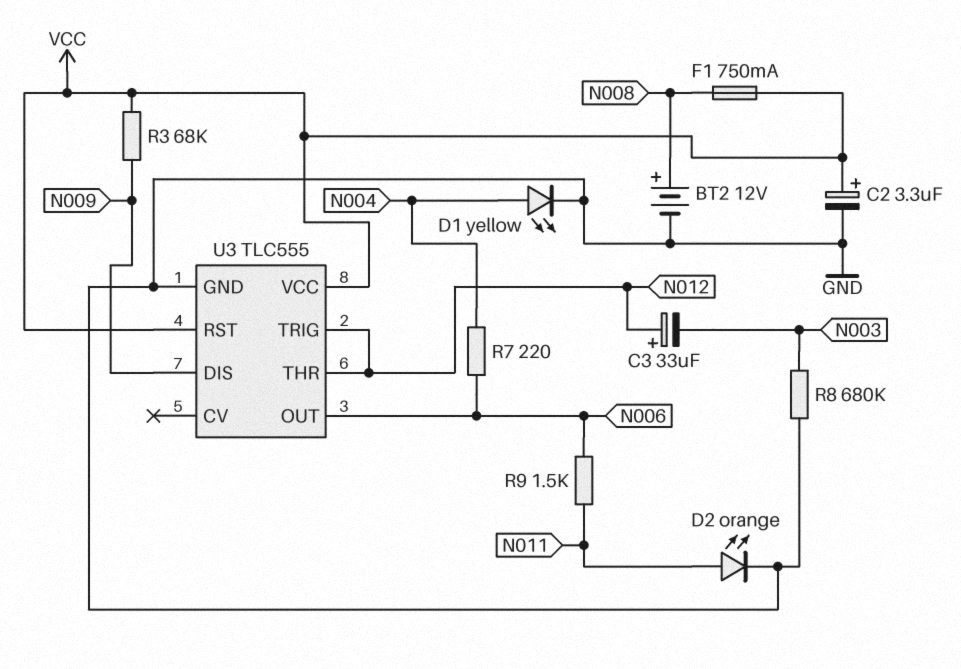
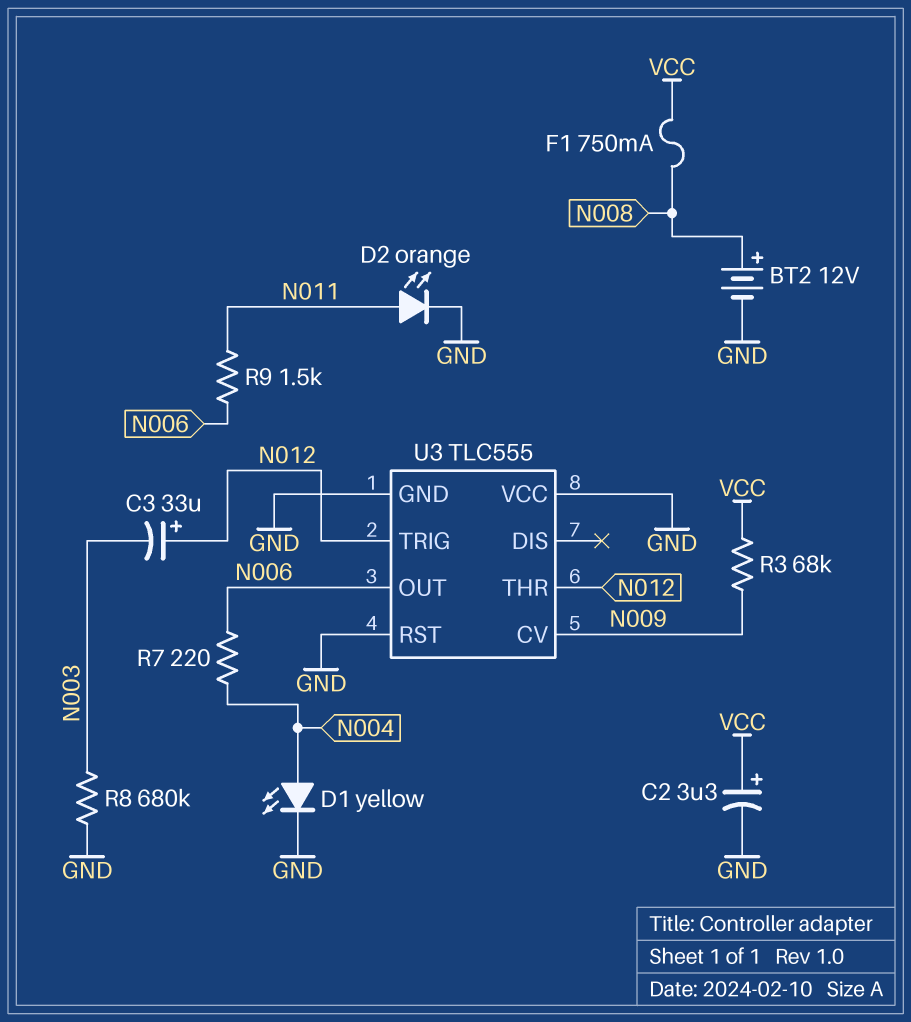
U3 pin CV: none -> N009
U3 pin DIS: N009 -> none
U3 pin RST: VCC -> GND
U3 pin VCC: VCC -> GND

